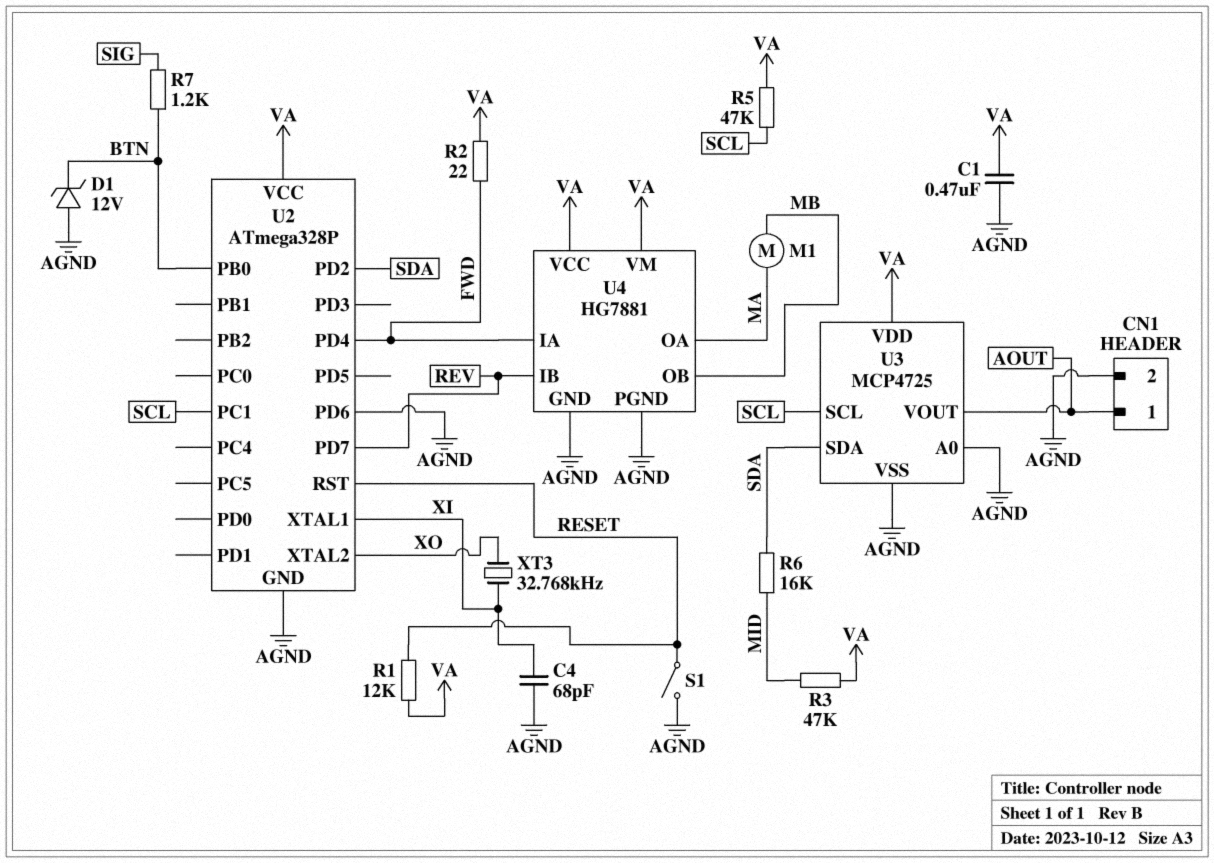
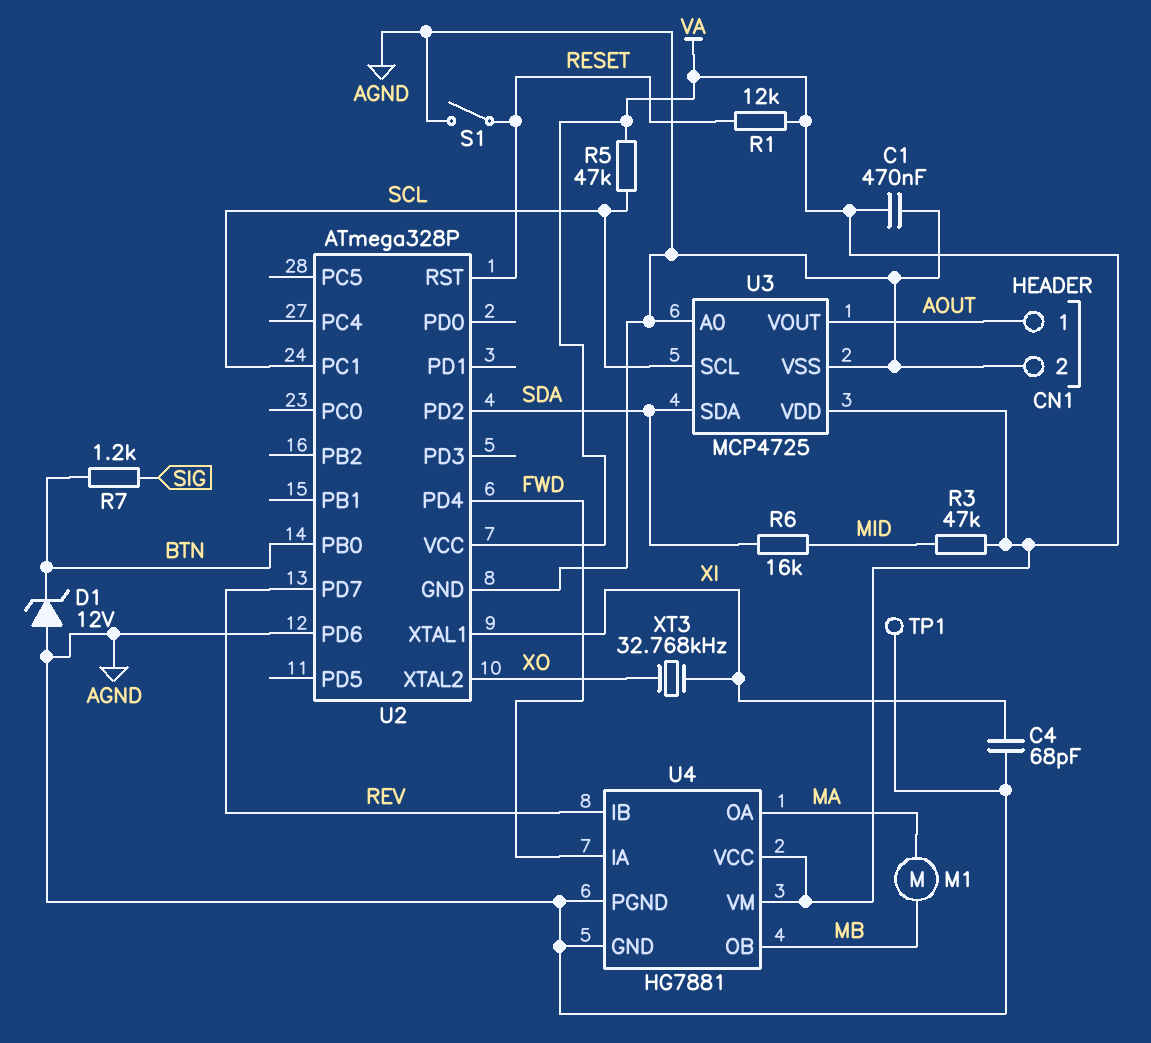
R2: 22 (FWD, VA) -> none
TP1: none -> test point (AGND)

